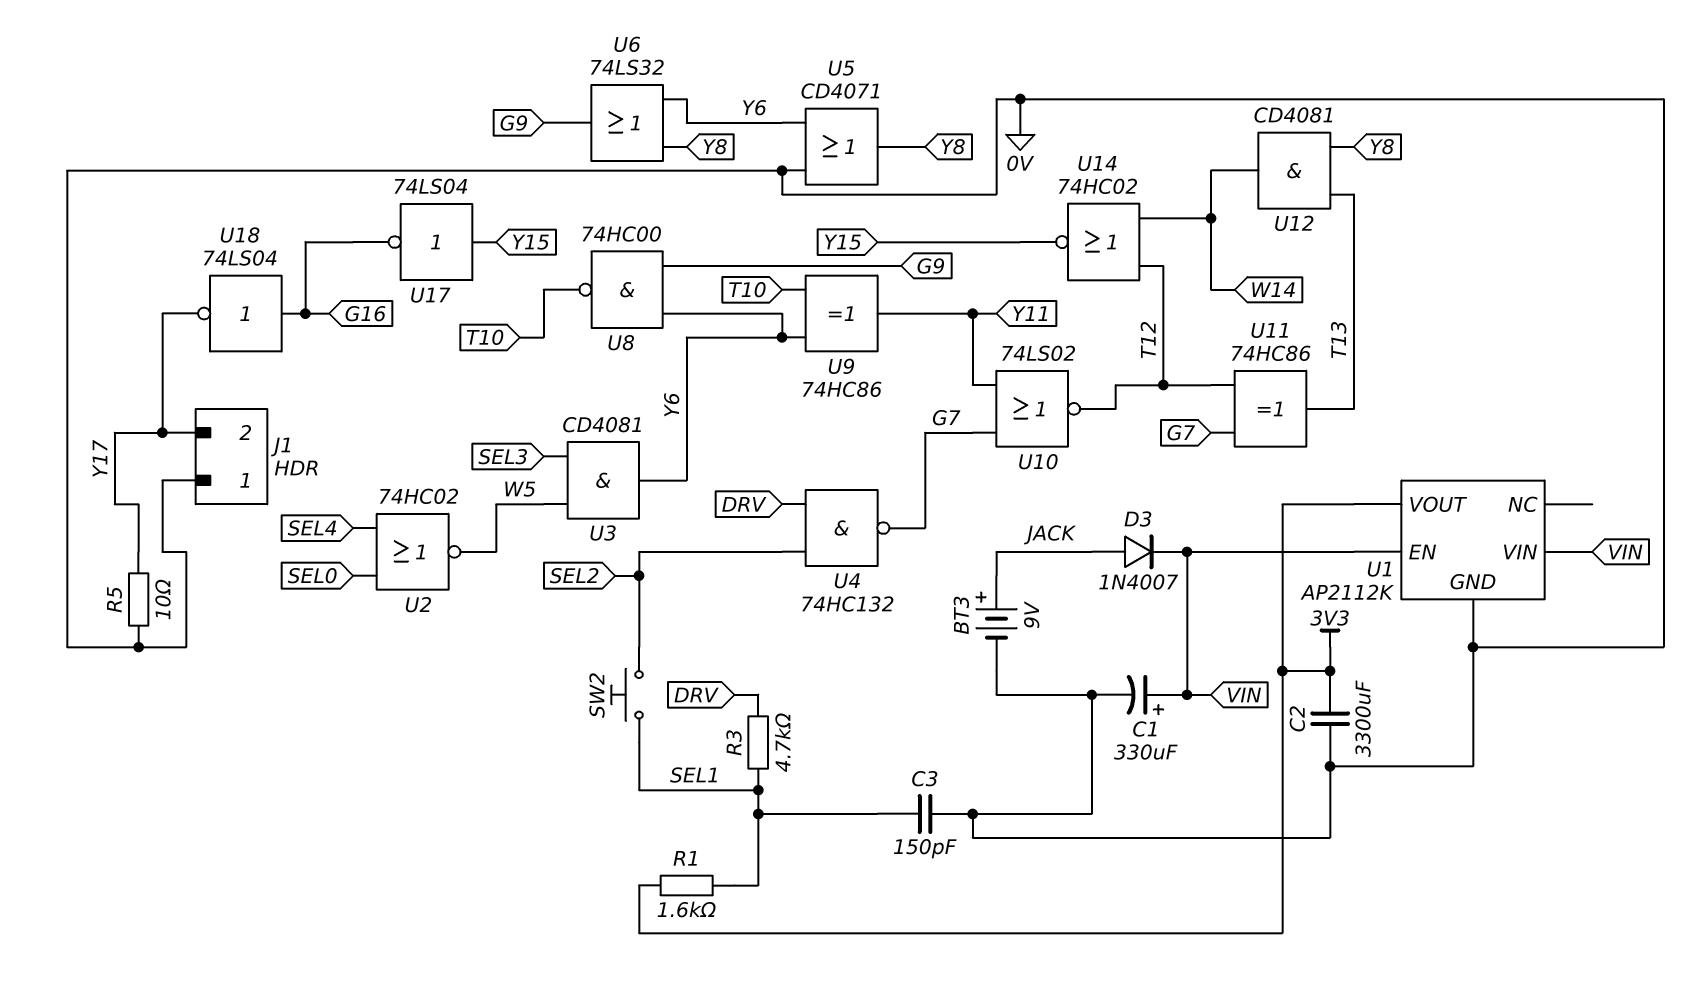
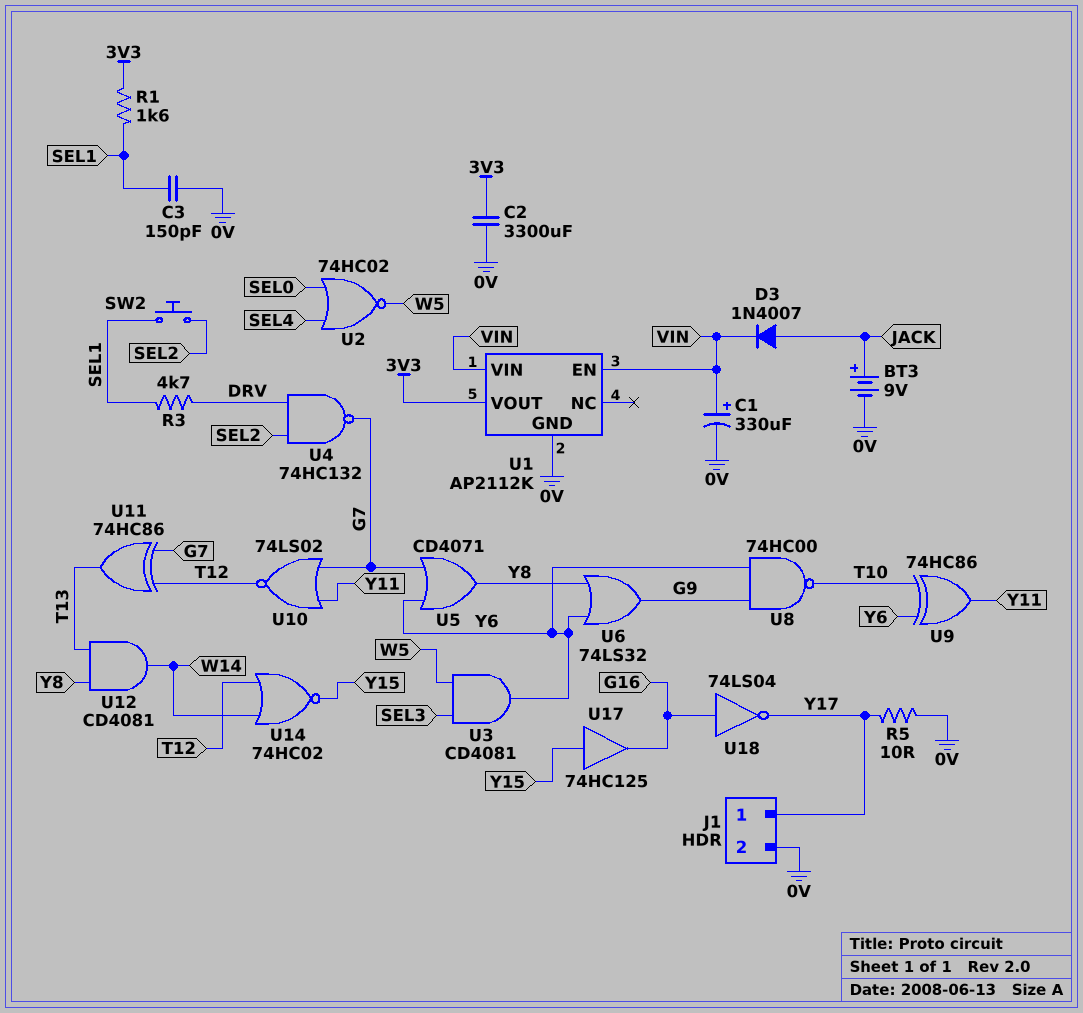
J1 pin 1: 0V -> Y17
J1 pin 2: Y17 -> 0V
U5: OR CD4071 (in 0V, in Y6, out Y8) -> OR CD4071 (in G7, in Y6, out Y8)
U17: NOT 74LS04 (in Y15, out G16) -> buffer 74HC125 (in Y15, out G16)

